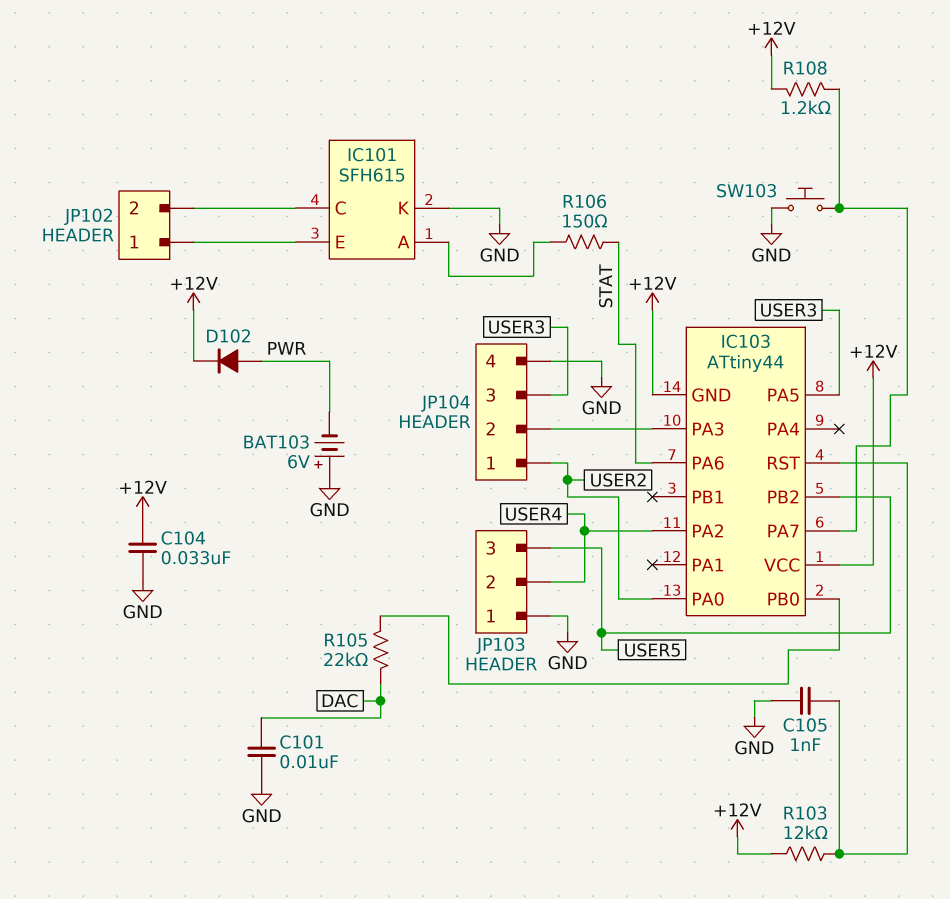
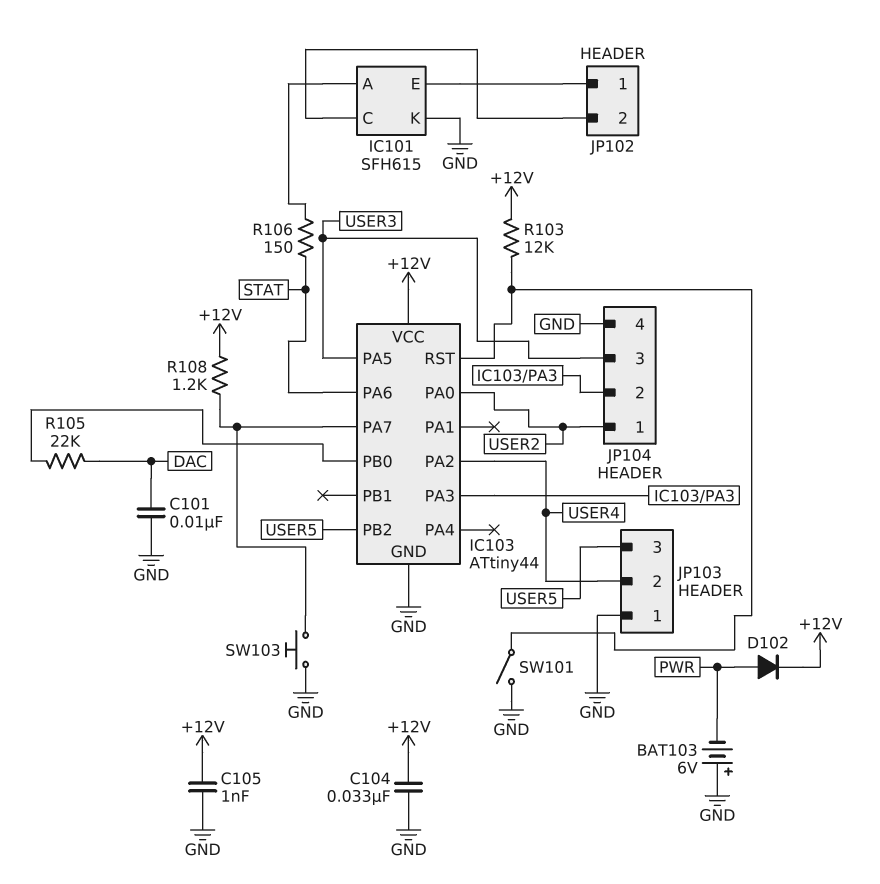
C105: 1nF (GND, IC103/RST) -> 1nF (+12V, GND)
IC103 pin GND: +12V -> GND
SW101: none -> switch (GND, IC103/RST)

